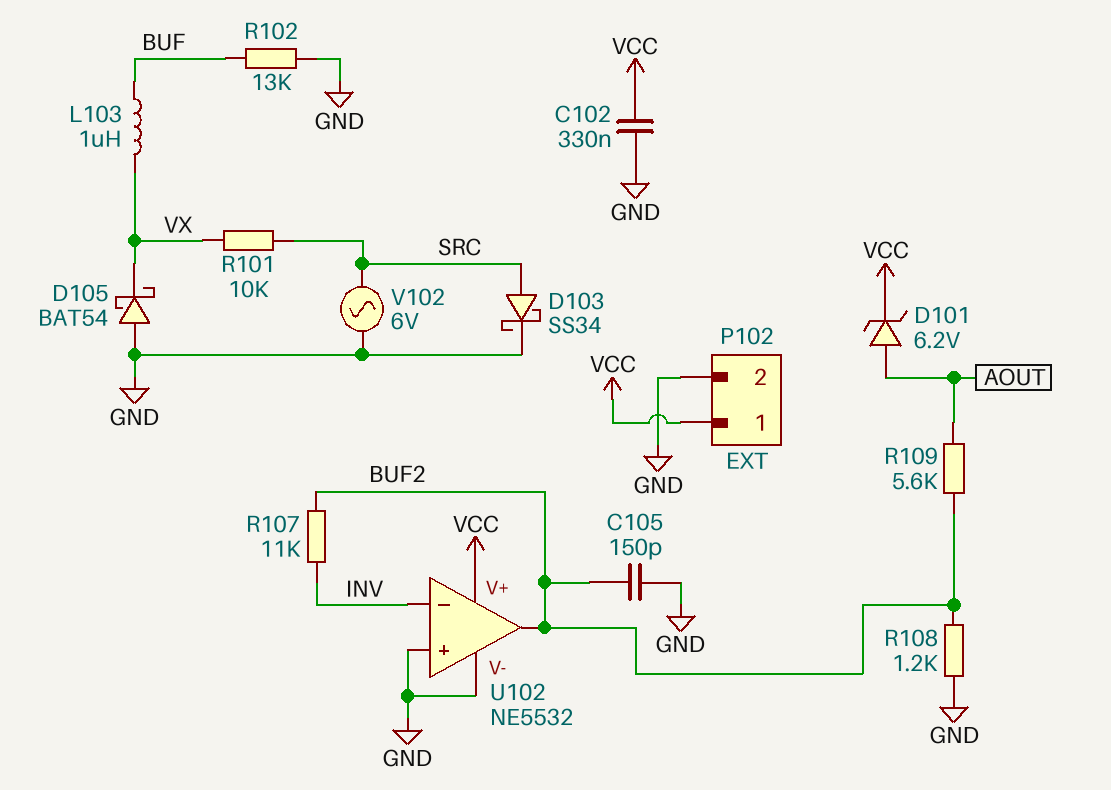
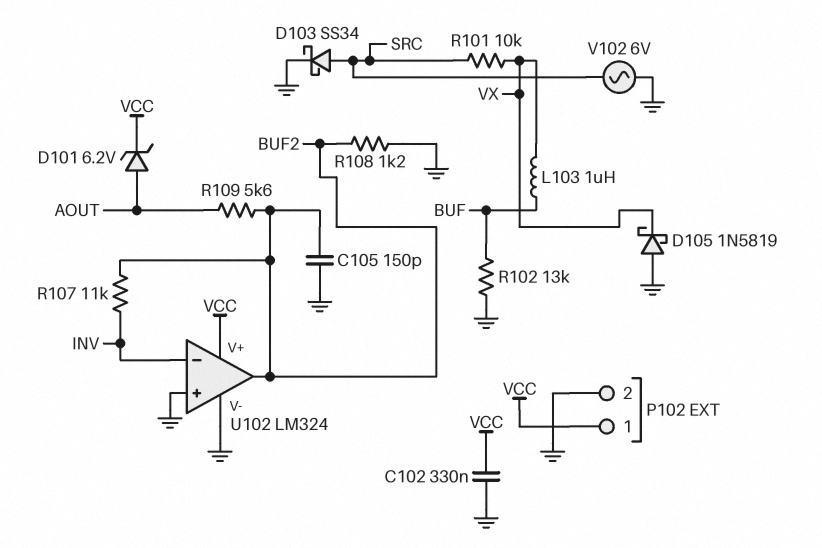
D105: schottky BAT54 (A GND, K VX) -> schottky 1N5819 (A GND, K VX)
U102: NE5532 -> LM324

